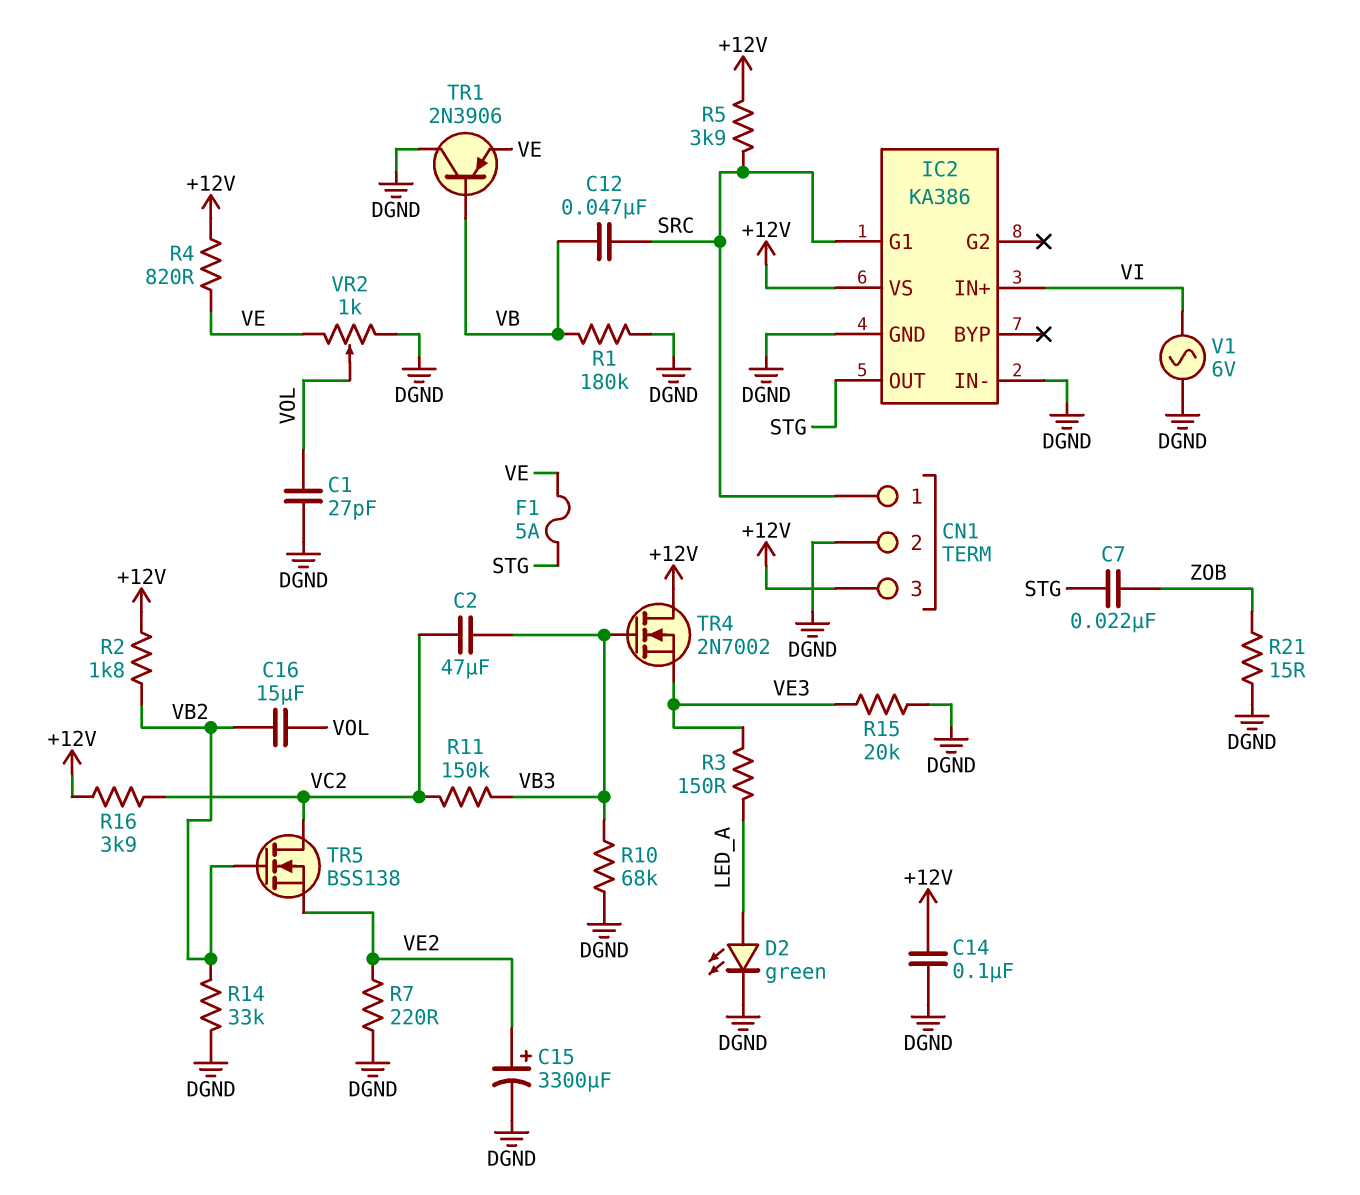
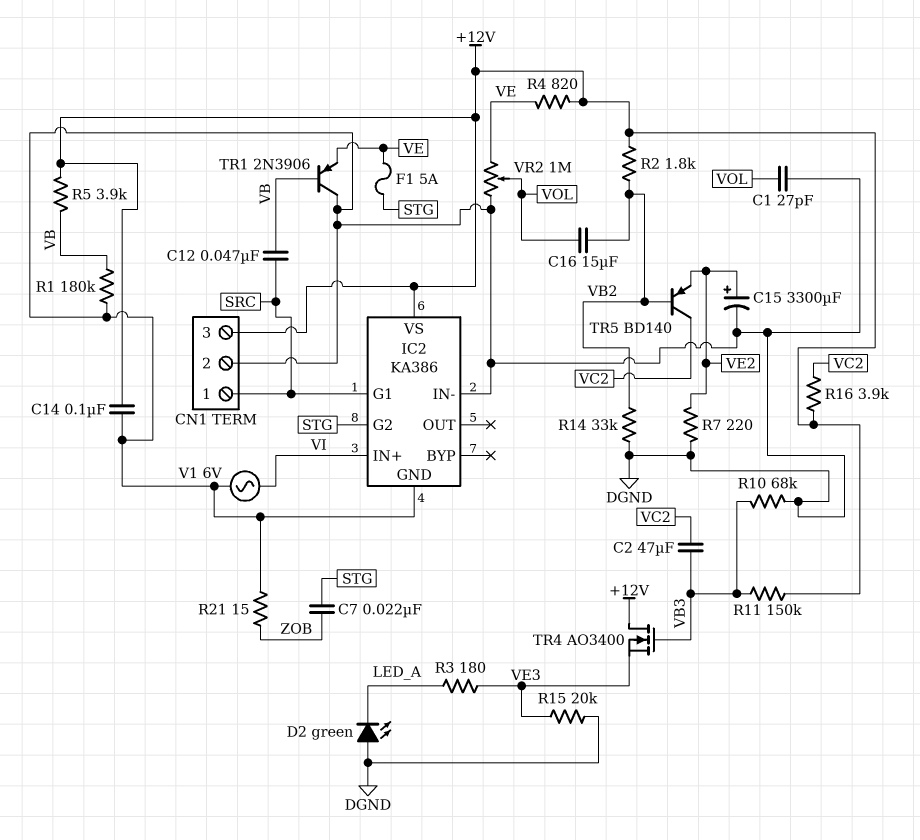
D2: LED green (A LED_A, K DGND) -> LED green (A DGND, K LED_A)
IC2 pin G2: none -> STG
IC2 pin OUT: STG -> none
R3: 150 (LED_A, VE3) -> 180 (LED_A, VE3)
R5: 3.9k (+12V, SRC) -> 3.9k (+12V, VB)
R11: 150k (VB3, VC2) -> 150k (+12V, VB3)
TR4: NMOS 2N7002 (G VB3, D +12V, S VE3) -> NMOS AO3400 (G VB3, D +12V, S VE3)
TR5: NMOS BSS138 (G VB2, D VC2, S VE2) -> PNP BD140 (B VB2, C VC2, E VE2)
VR2: 1k (DGND, VE, wiper VOL) -> 1M (DGND, VE, wiper VOL)

